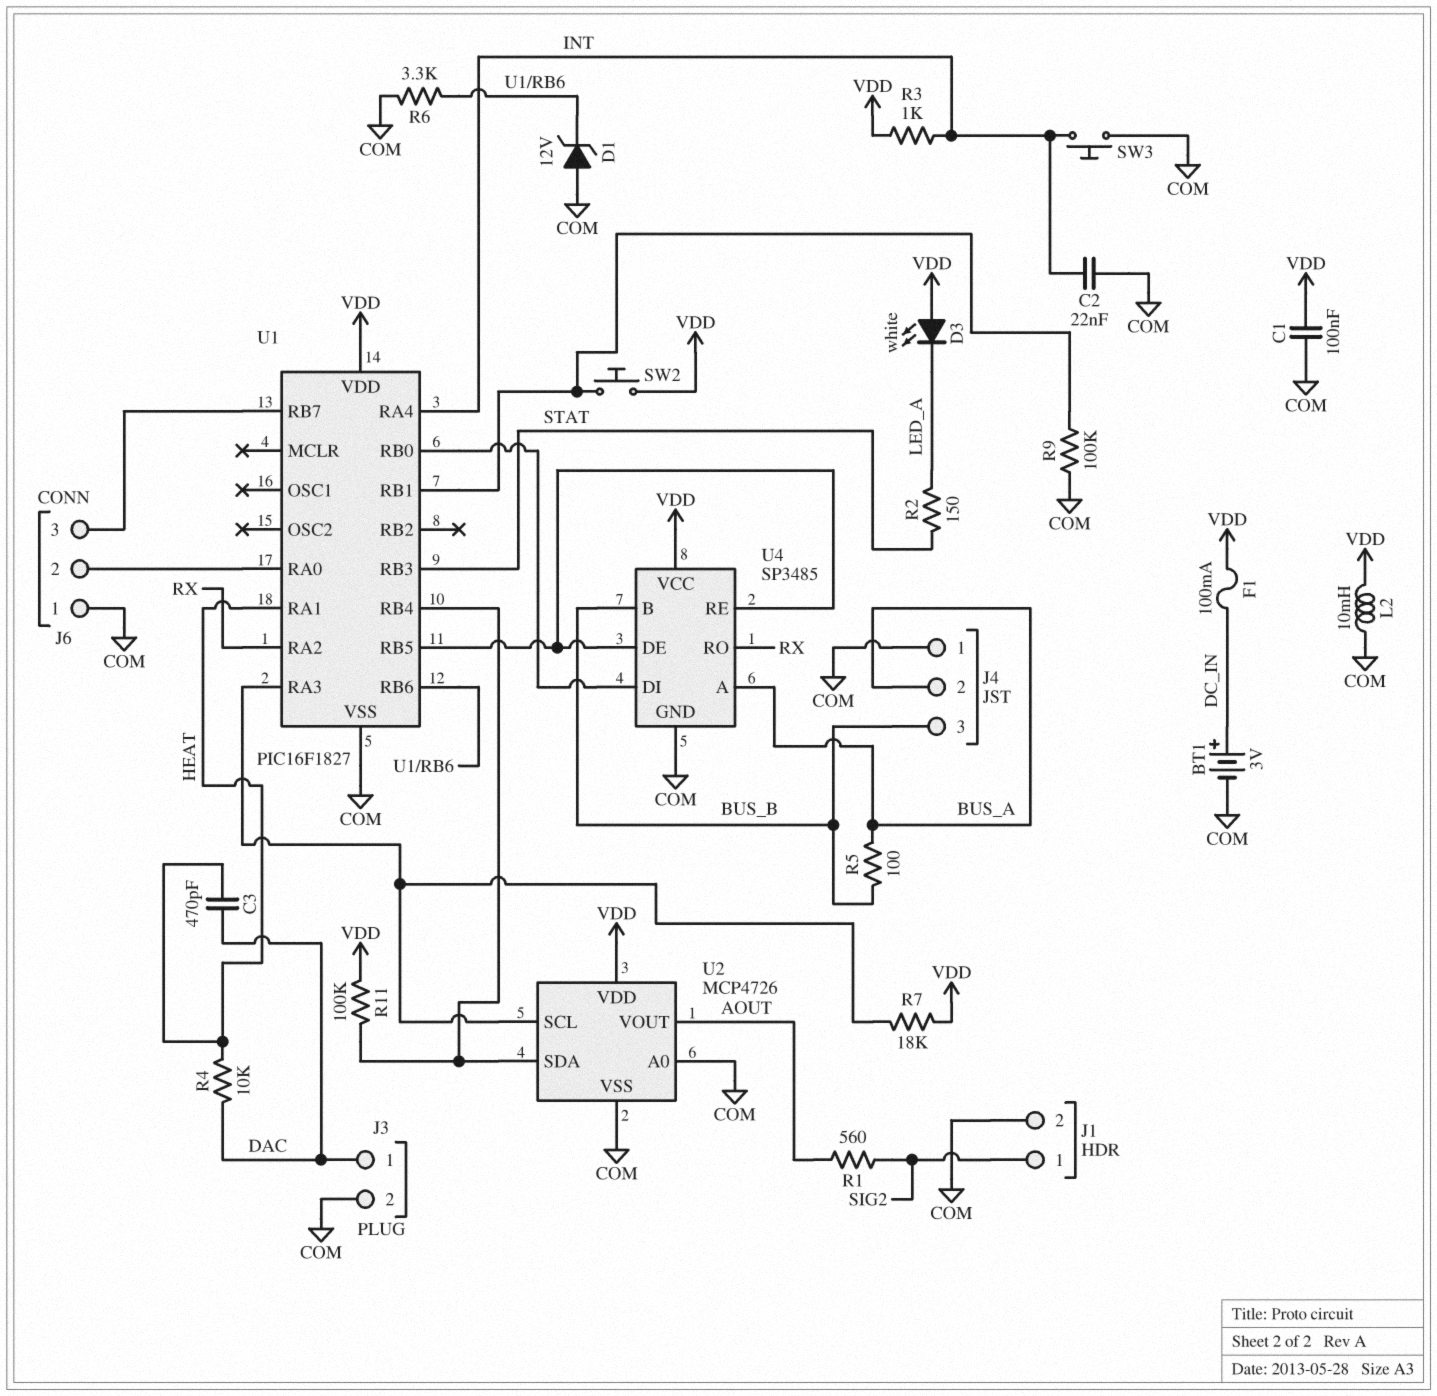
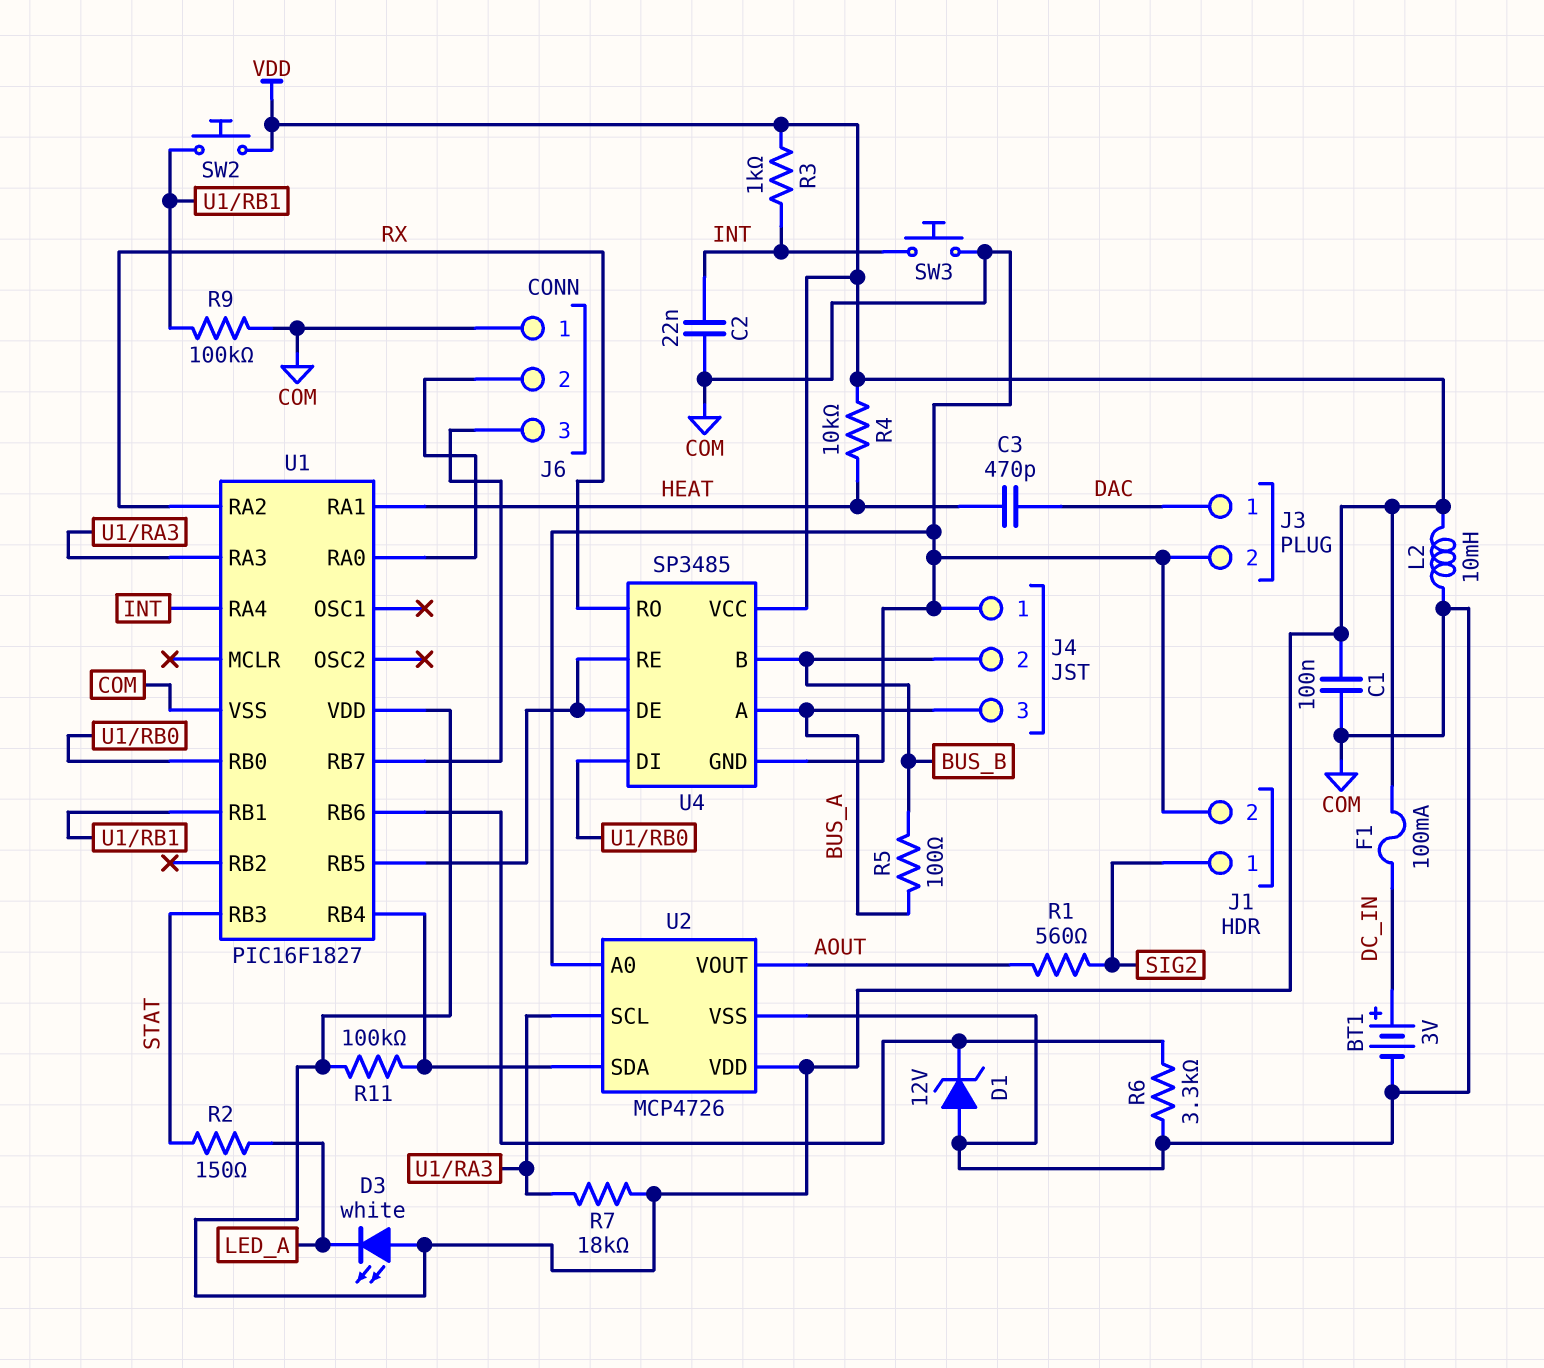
J4 pin 2: BUS_A -> BUS_B
J4 pin 3: BUS_B -> BUS_A
R4: 10k (DAC, HEAT) -> 10k (HEAT, VDD)

